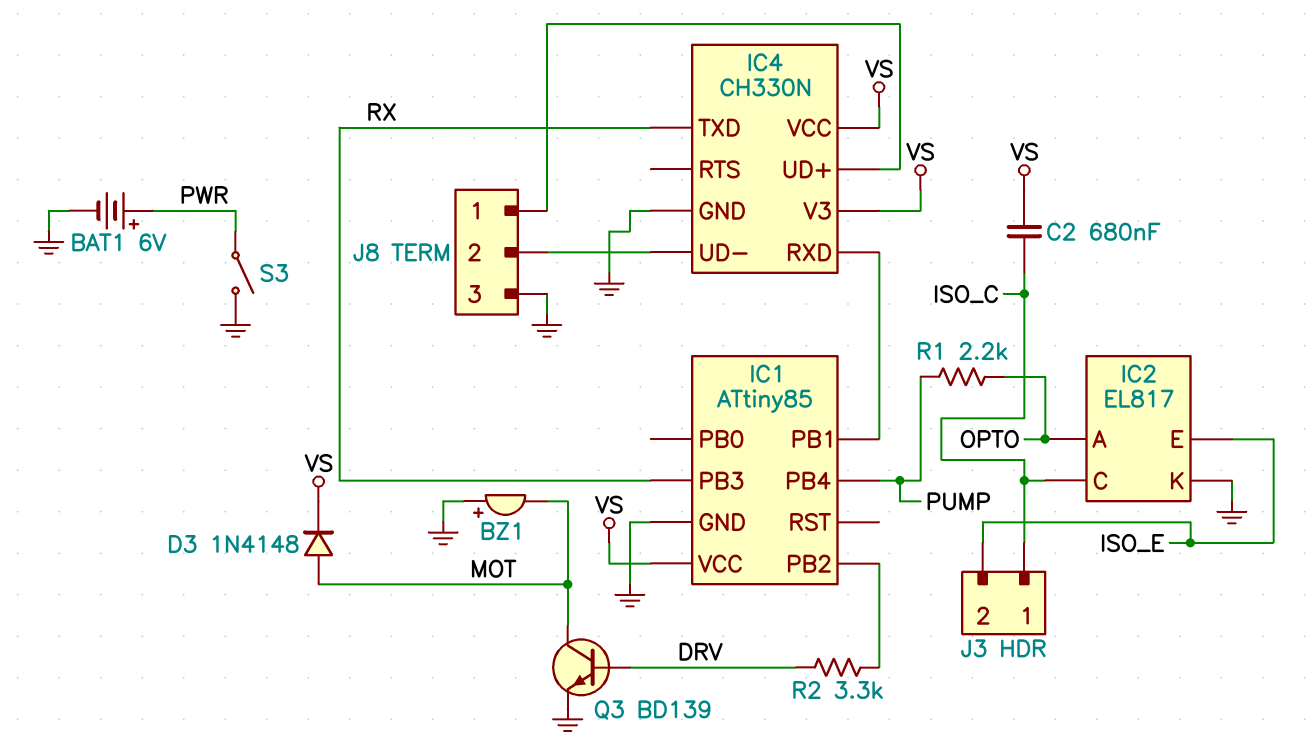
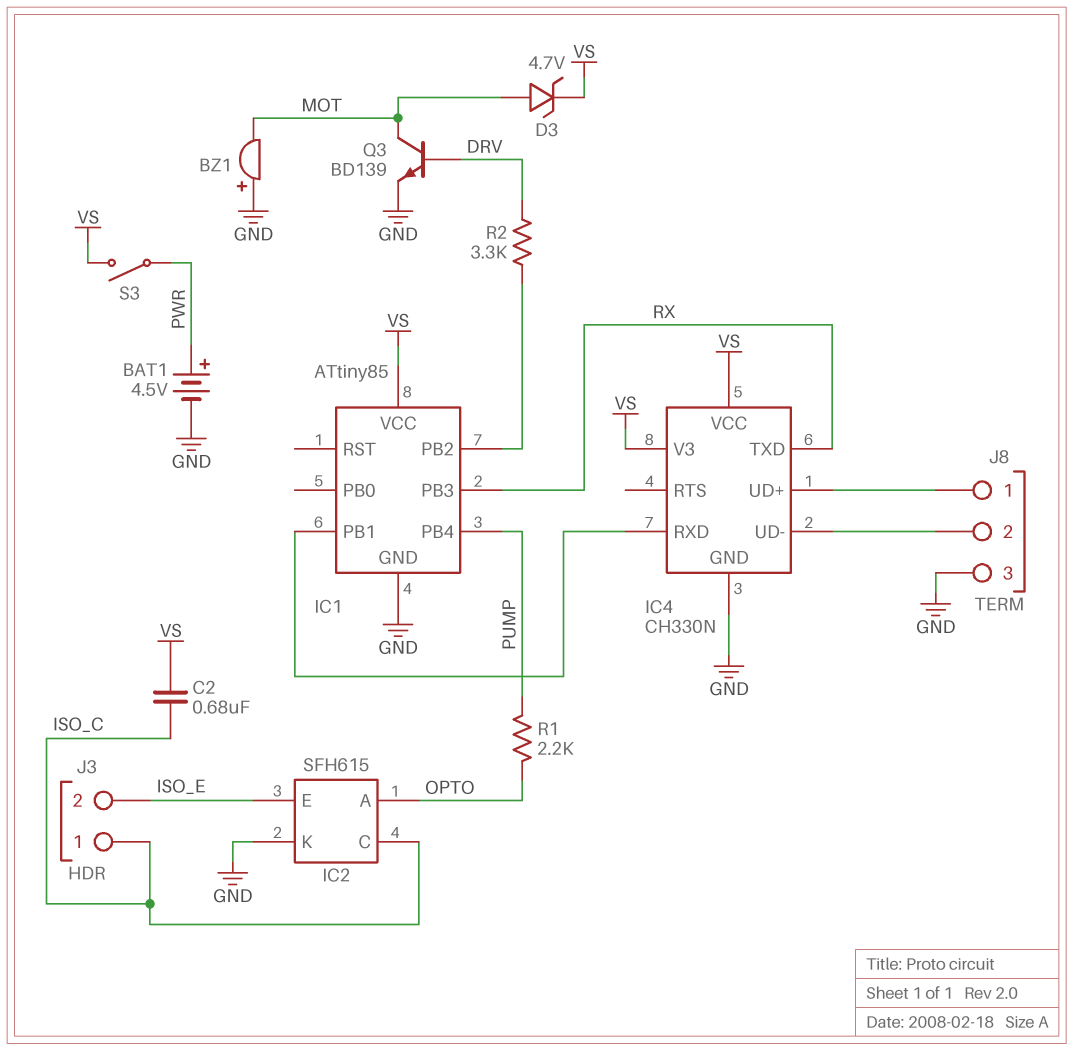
BAT1: 6V (plus PWR, minus GND) -> 4.5V (plus PWR, minus GND)
D3: diode 1N4148 (A MOT, K VS) -> zener 4.7V (A MOT, K VS)
IC2: EL817 -> SFH615
S3: switch (GND, PWR) -> switch (PWR, VS)

